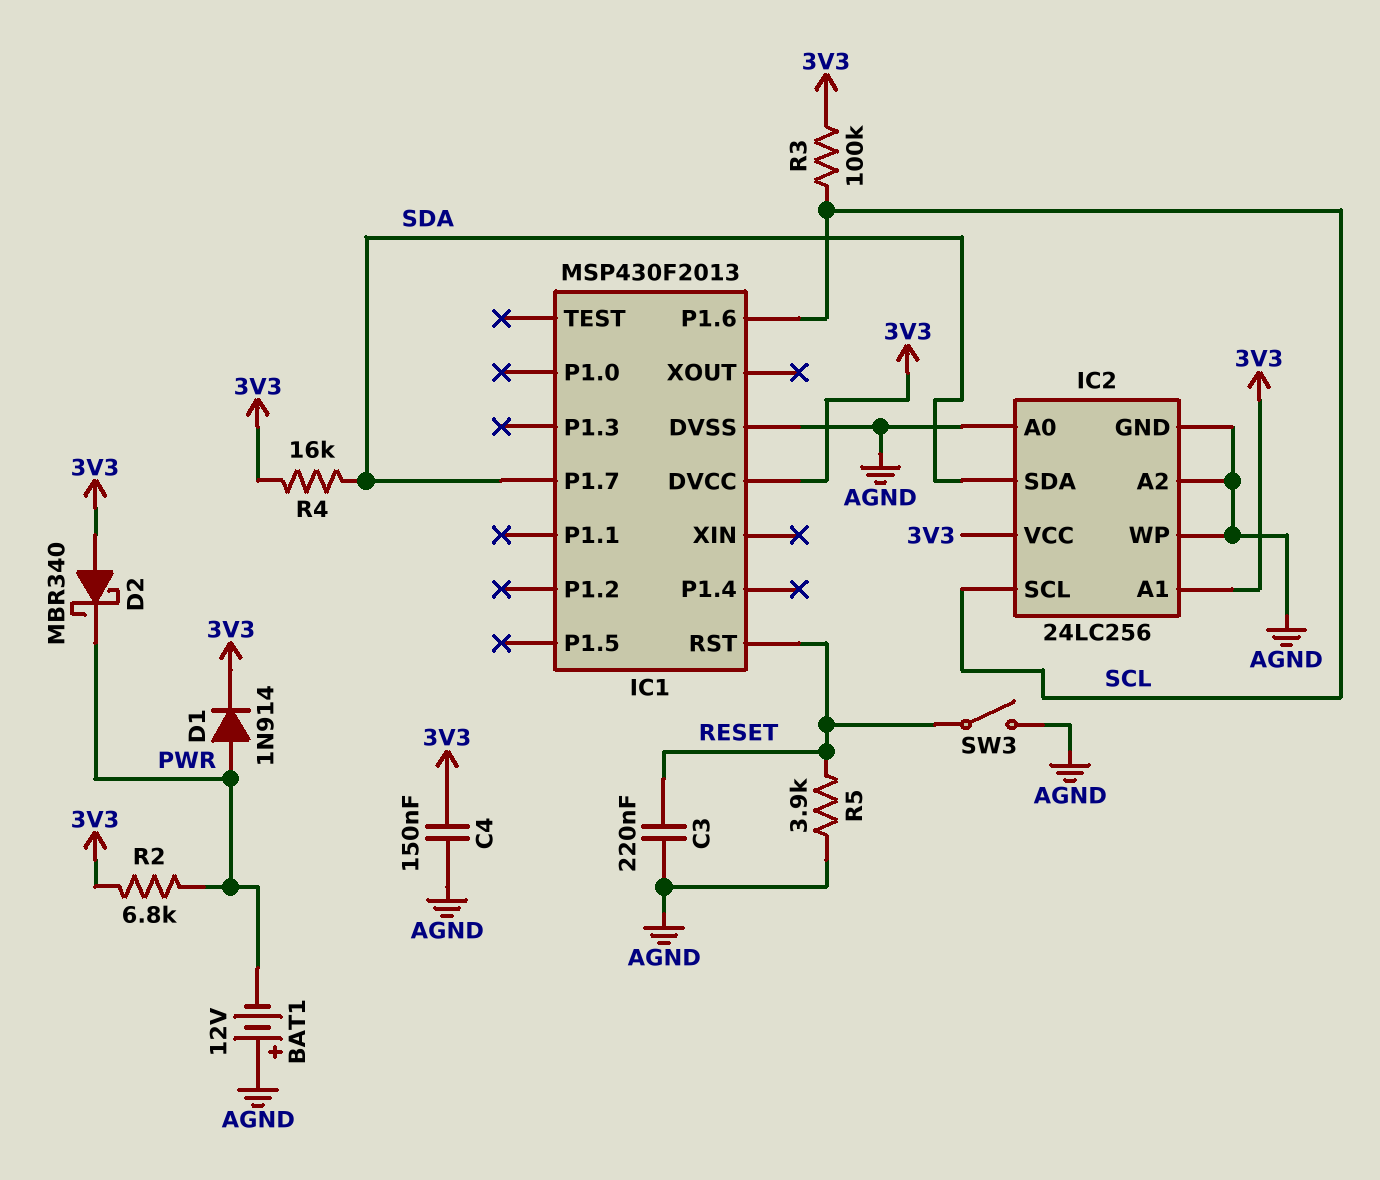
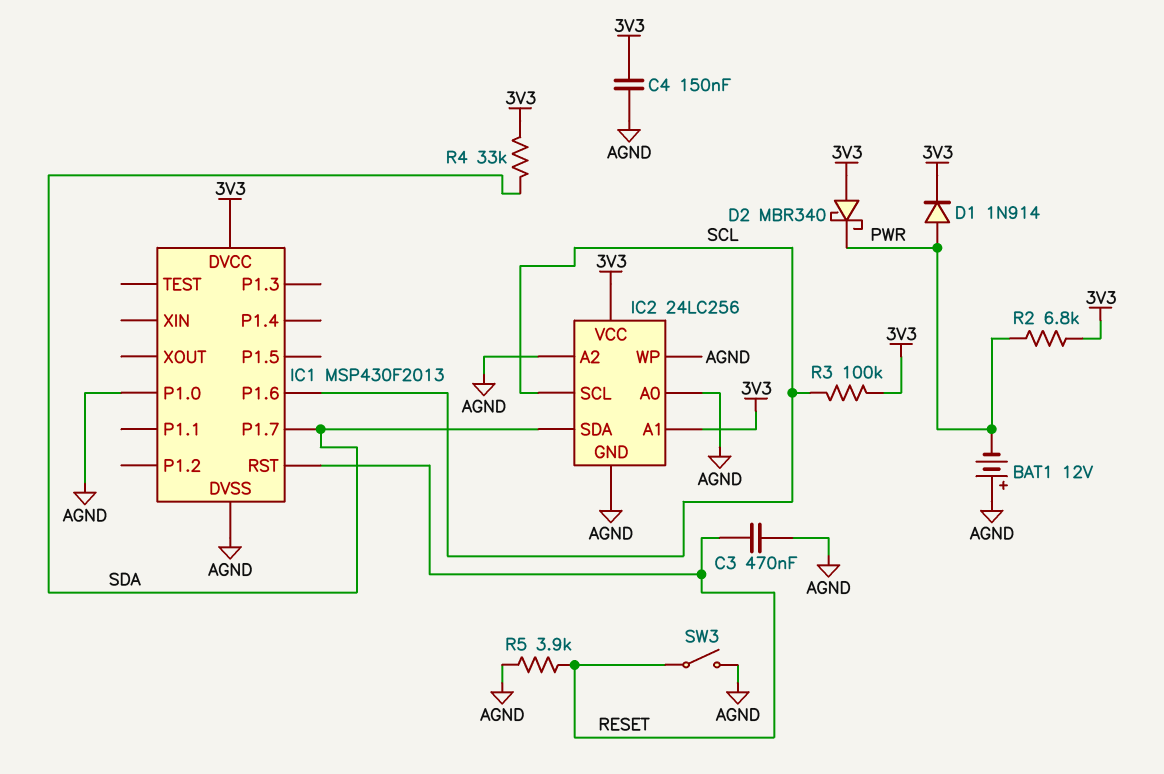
C3: 220nF (AGND, RESET) -> 470nF (AGND, RESET)
IC1 pin P1.0: none -> AGND
R4: 16k (3V3, SDA) -> 33k (3V3, SDA)

